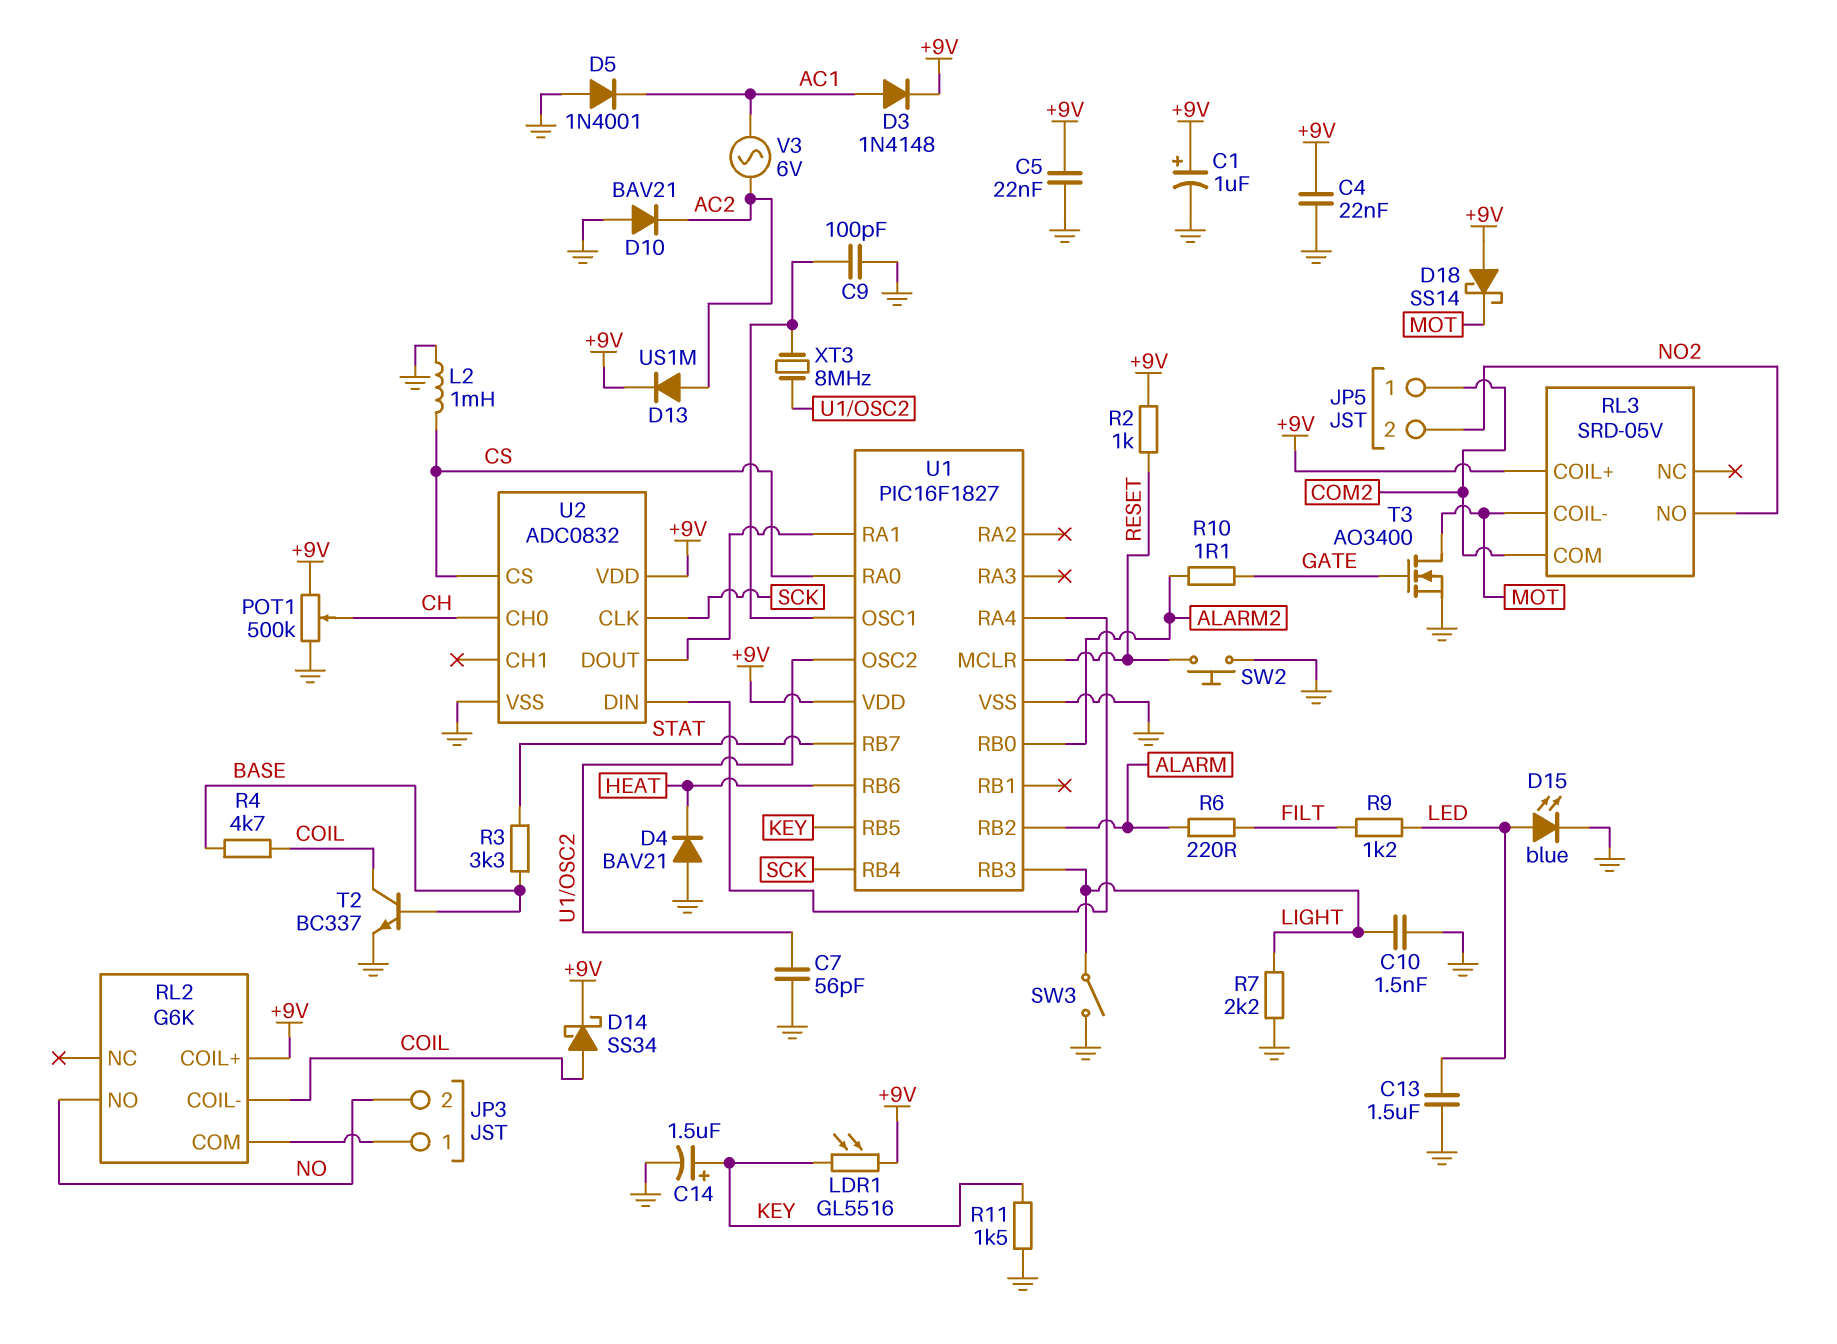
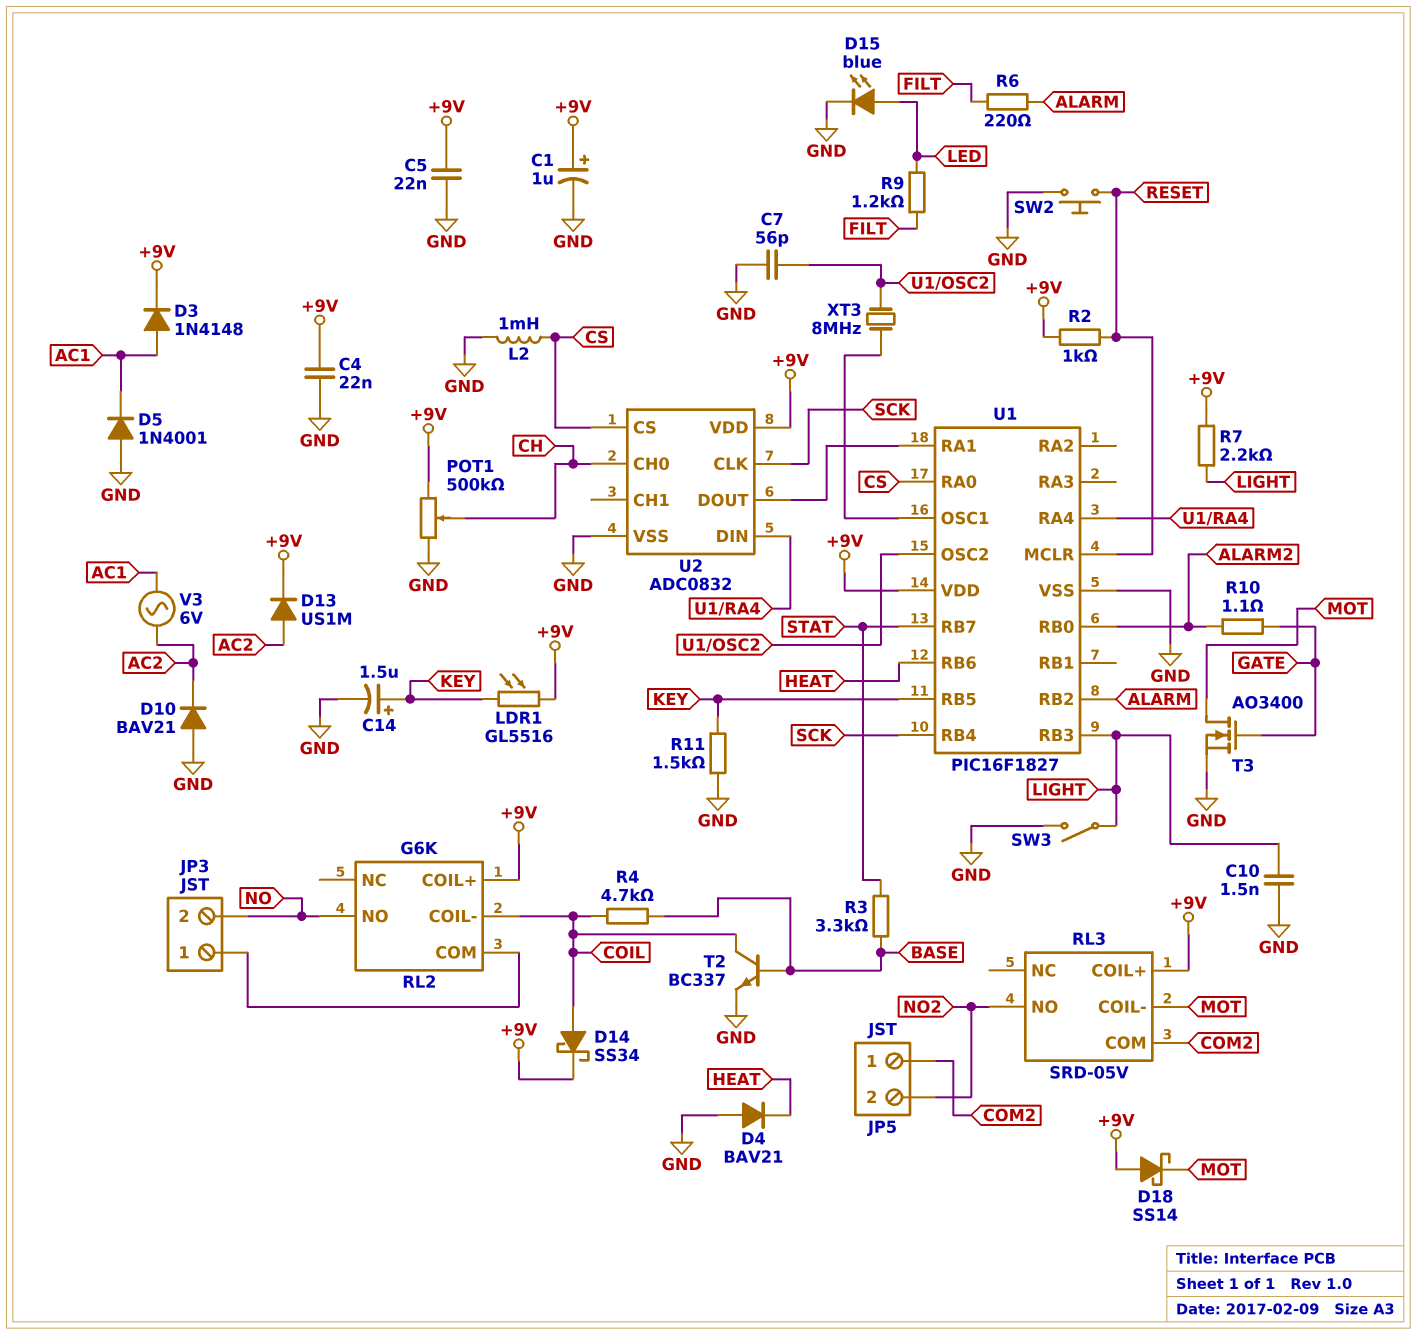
C9: 100pF (GND, U1/OSC1) -> none
C13: 1.5uF (GND, LED) -> none
R7: 2.2k (GND, LIGHT) -> 2.2k (+9V, LIGHT)

